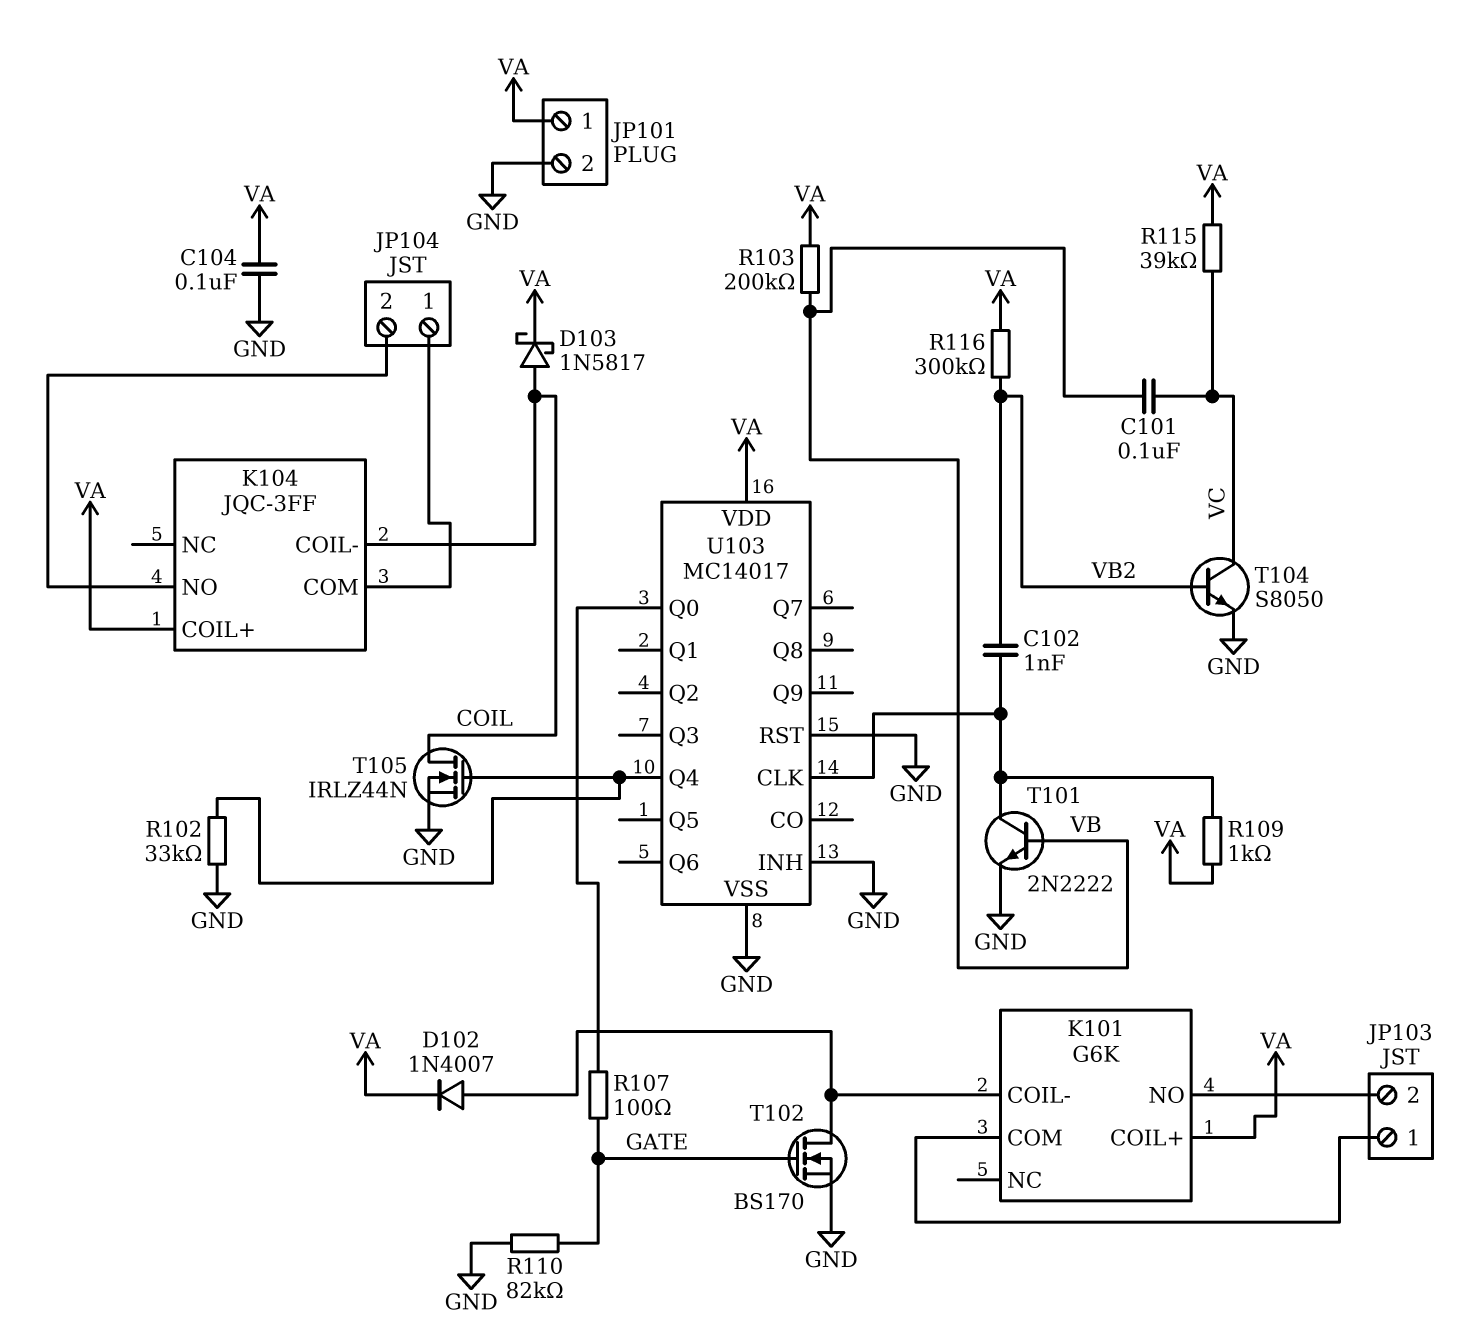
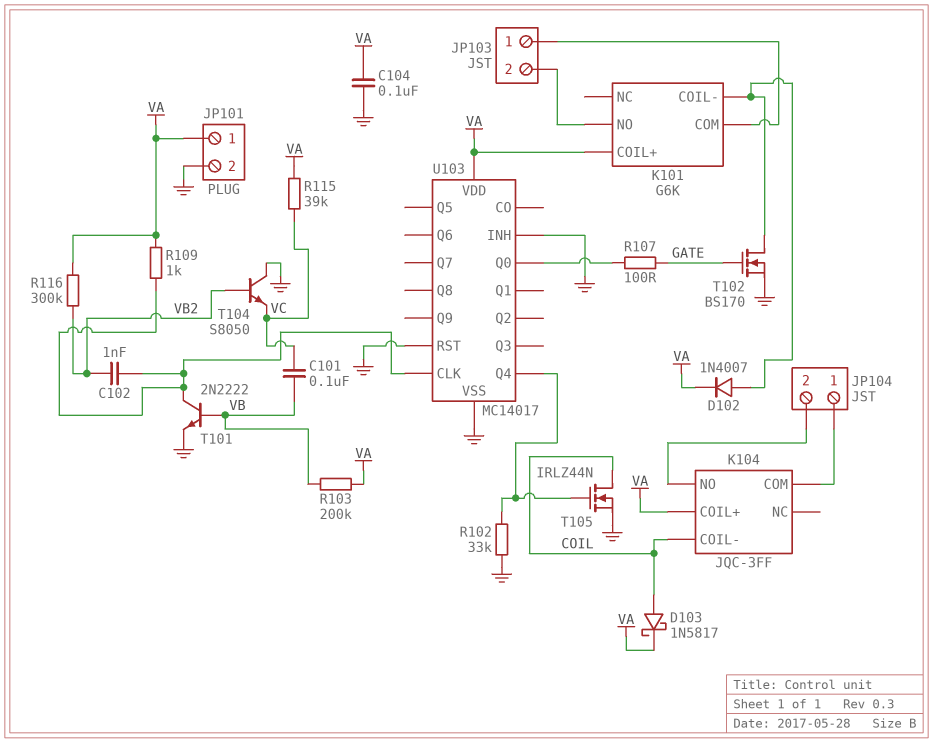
R110: 82k (GATE, GND) -> none
T104: NPN S8050 (B VB2, C VC, E GND) -> NPN S8050 (B VB2, C GND, E VC)

